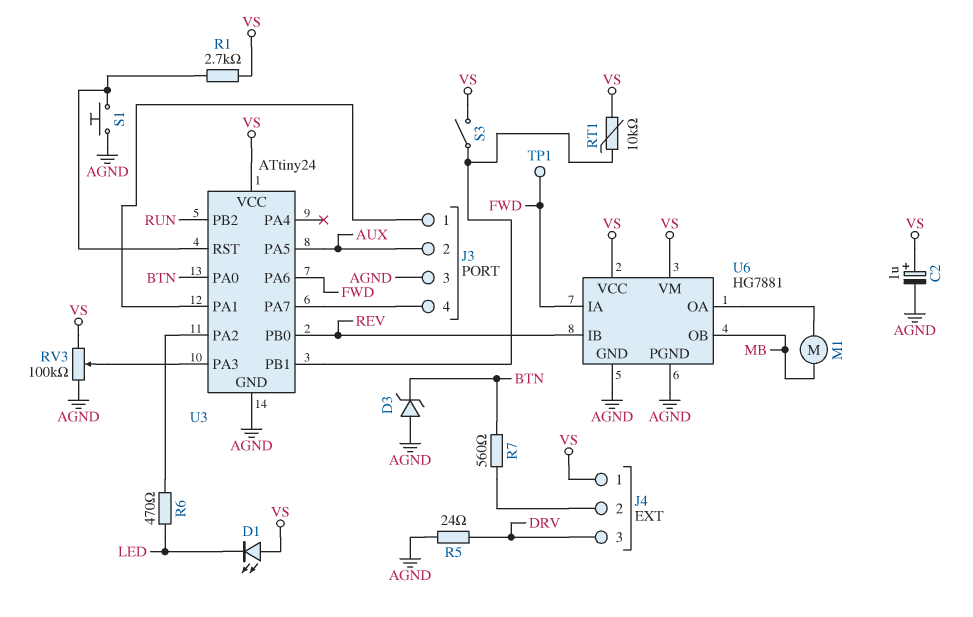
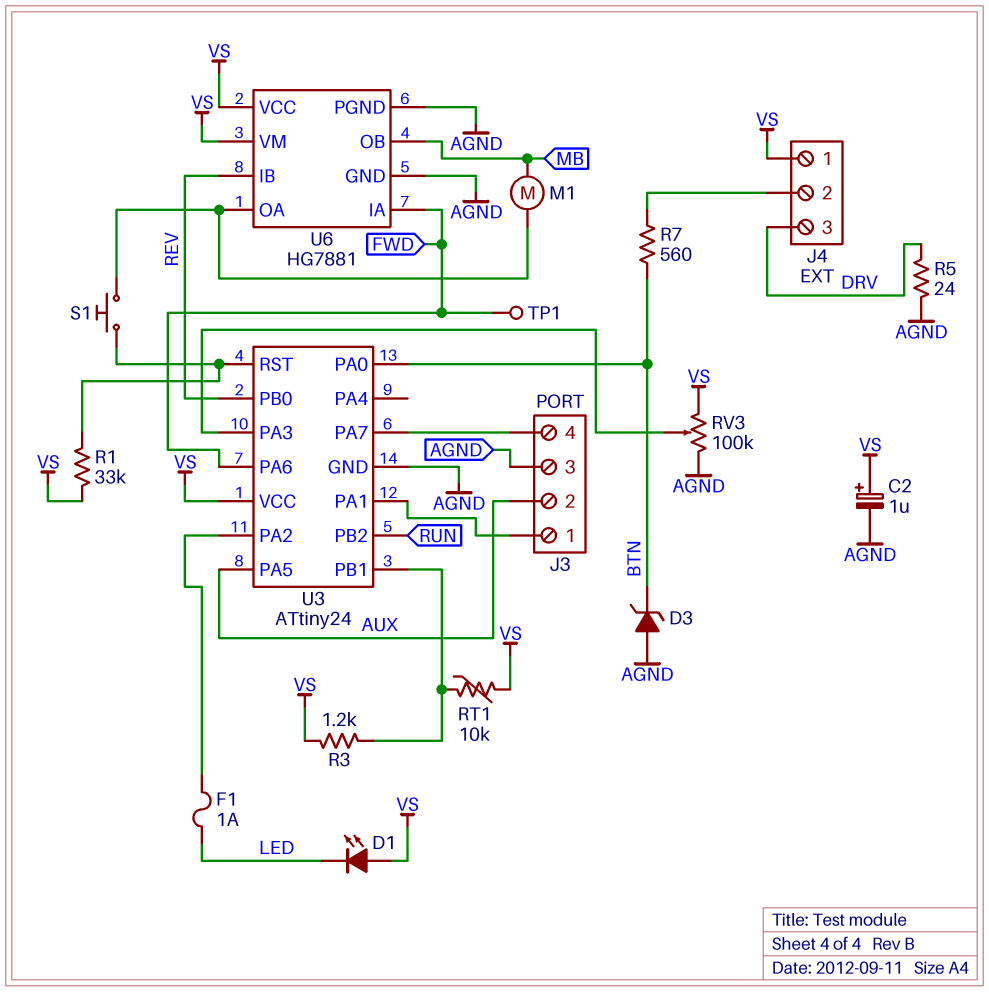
F1: none -> 1A (LED, U3/PA2)
R1: 2.7k (U3/RST, VS) -> 33k (U3/RST, VS)
R3: none -> 1.2k (U3/PB1, VS)
R6: 470 (LED, U3/PA2) -> none
S1: button (AGND, U3/RST) -> button (U3/RST, U6/OA)
S3: switch (U3/PB1, VS) -> none

